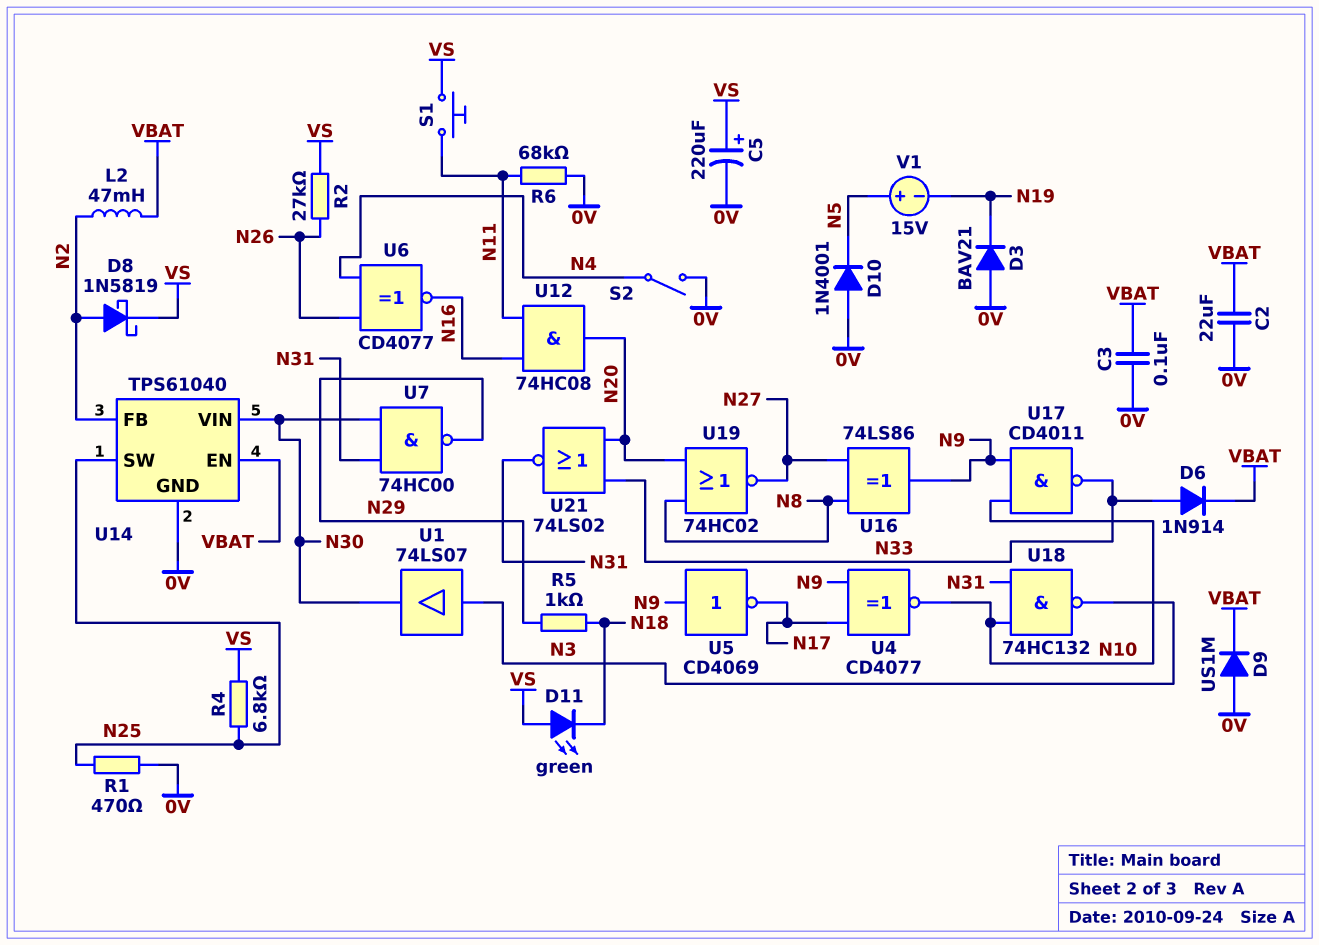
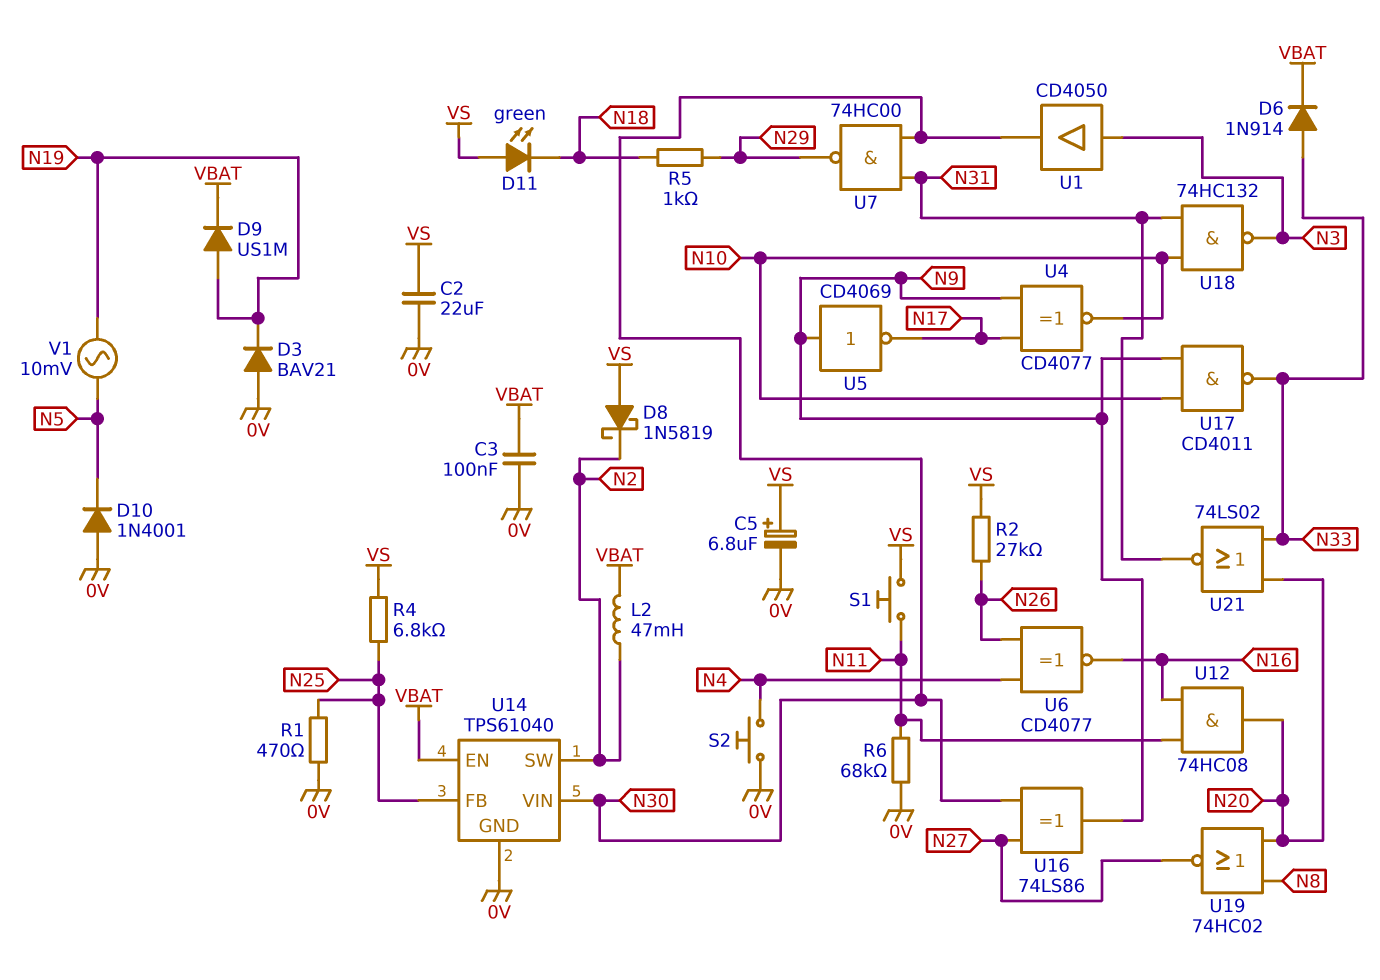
C2: 22uF (0V, VBAT) -> 22uF (0V, VS)
C5: 220uF (plus VS, minus 0V) -> 6.8uF (plus VS, minus 0V)
D8: schottky 1N5819 (A N2, K VS) -> schottky 1N5819 (A VS, K N2)
D9: diode US1M (A 0V, K VBAT) -> diode US1M (A N19, K VBAT)
S2: switch (0V, N4) -> button (0V, N4)
U1: buffer 74LS07 (in N3, out N30) -> buffer CD4050 (in N3, out N30)
U14 pin FB: N2 -> N25
U14 pin SW: N25 -> N2
U16: XOR 74LS86 (in N8, in N27, out N9) -> XOR 74LS86 (in N27, in N30, out N9)
V1: 15V (plus N5, minus N19) -> AC 10mV (N5, N19)

